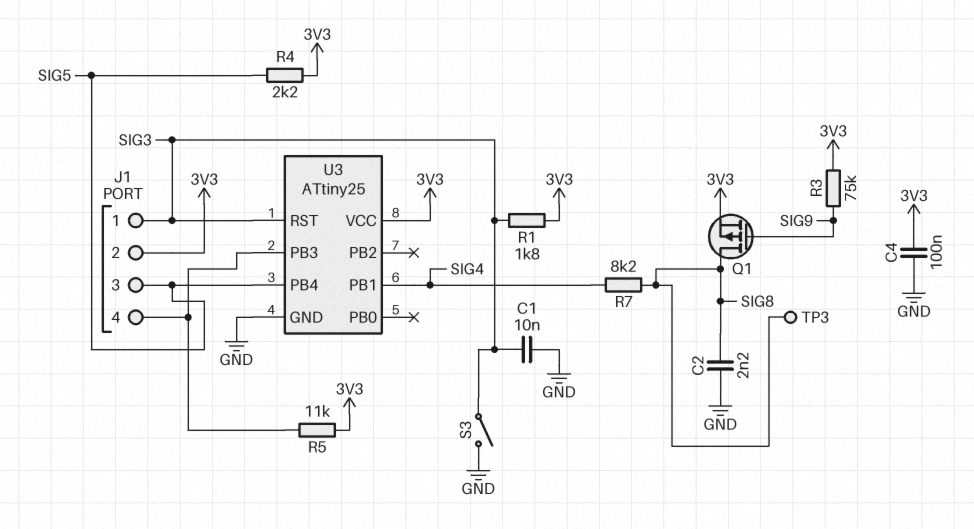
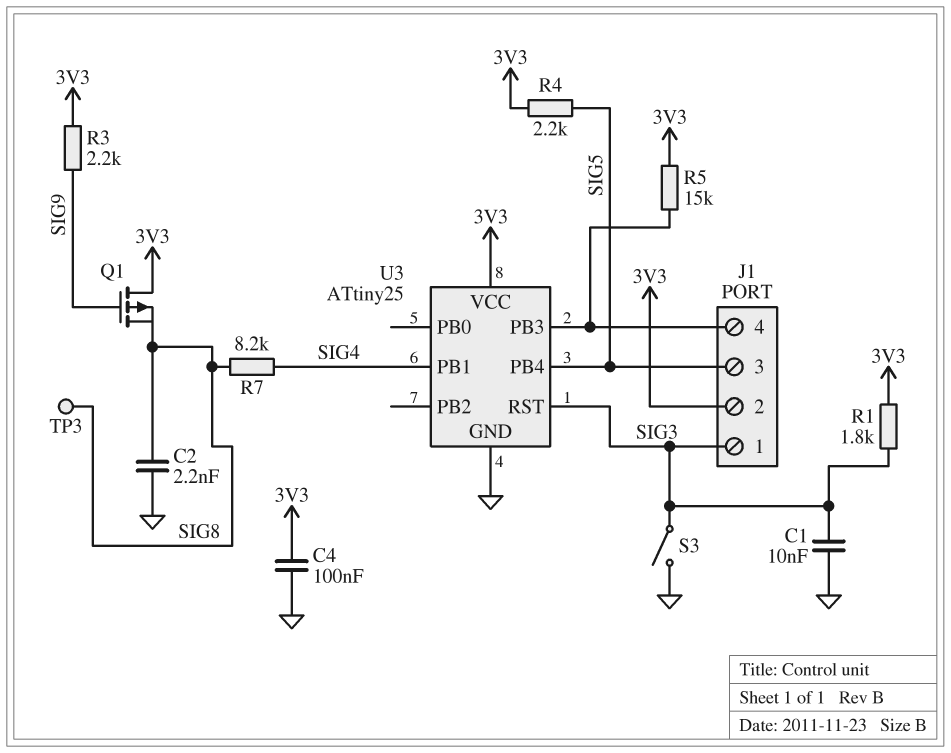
Q1: PMOS (G SIG9, D SIG8, S 3V3) -> PMOS (G SIG9, D 3V3, S SIG8)
R3: 75k (3V3, SIG9) -> 2.2k (3V3, SIG9)
R5: 11k (3V3, J1/4) -> 15k (3V3, J1/4)

